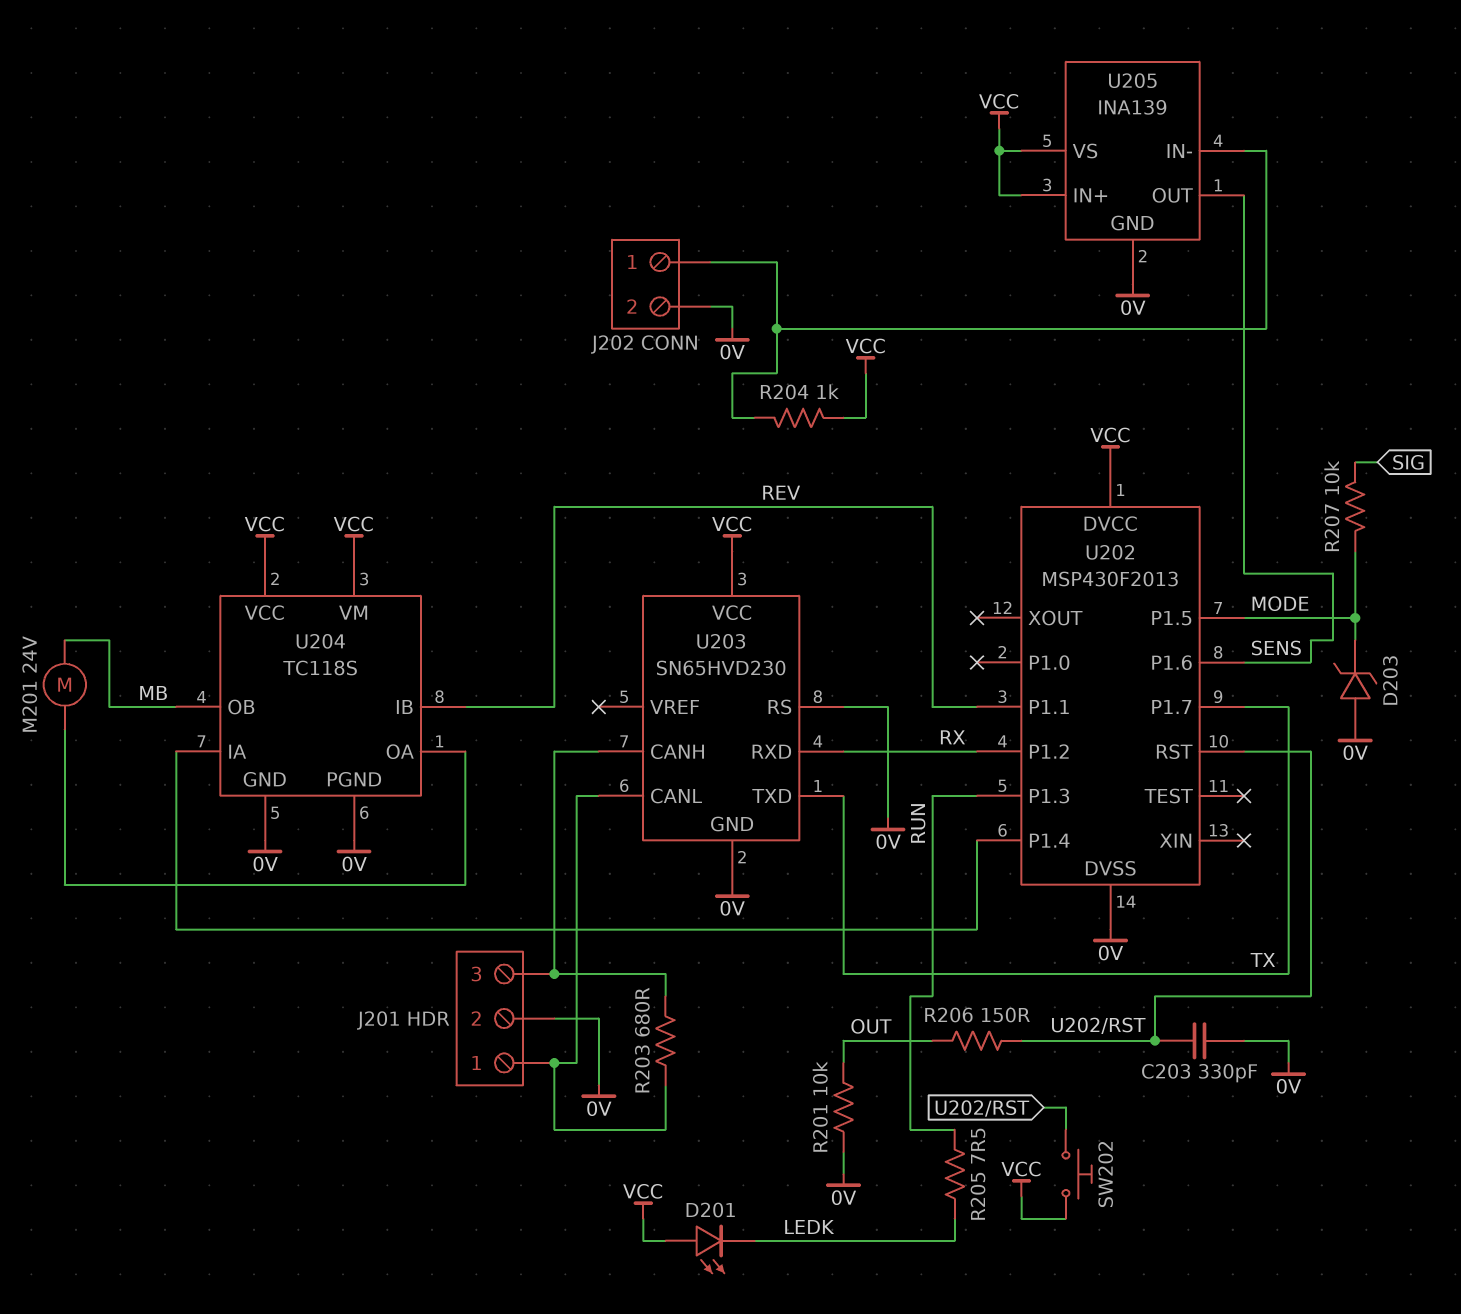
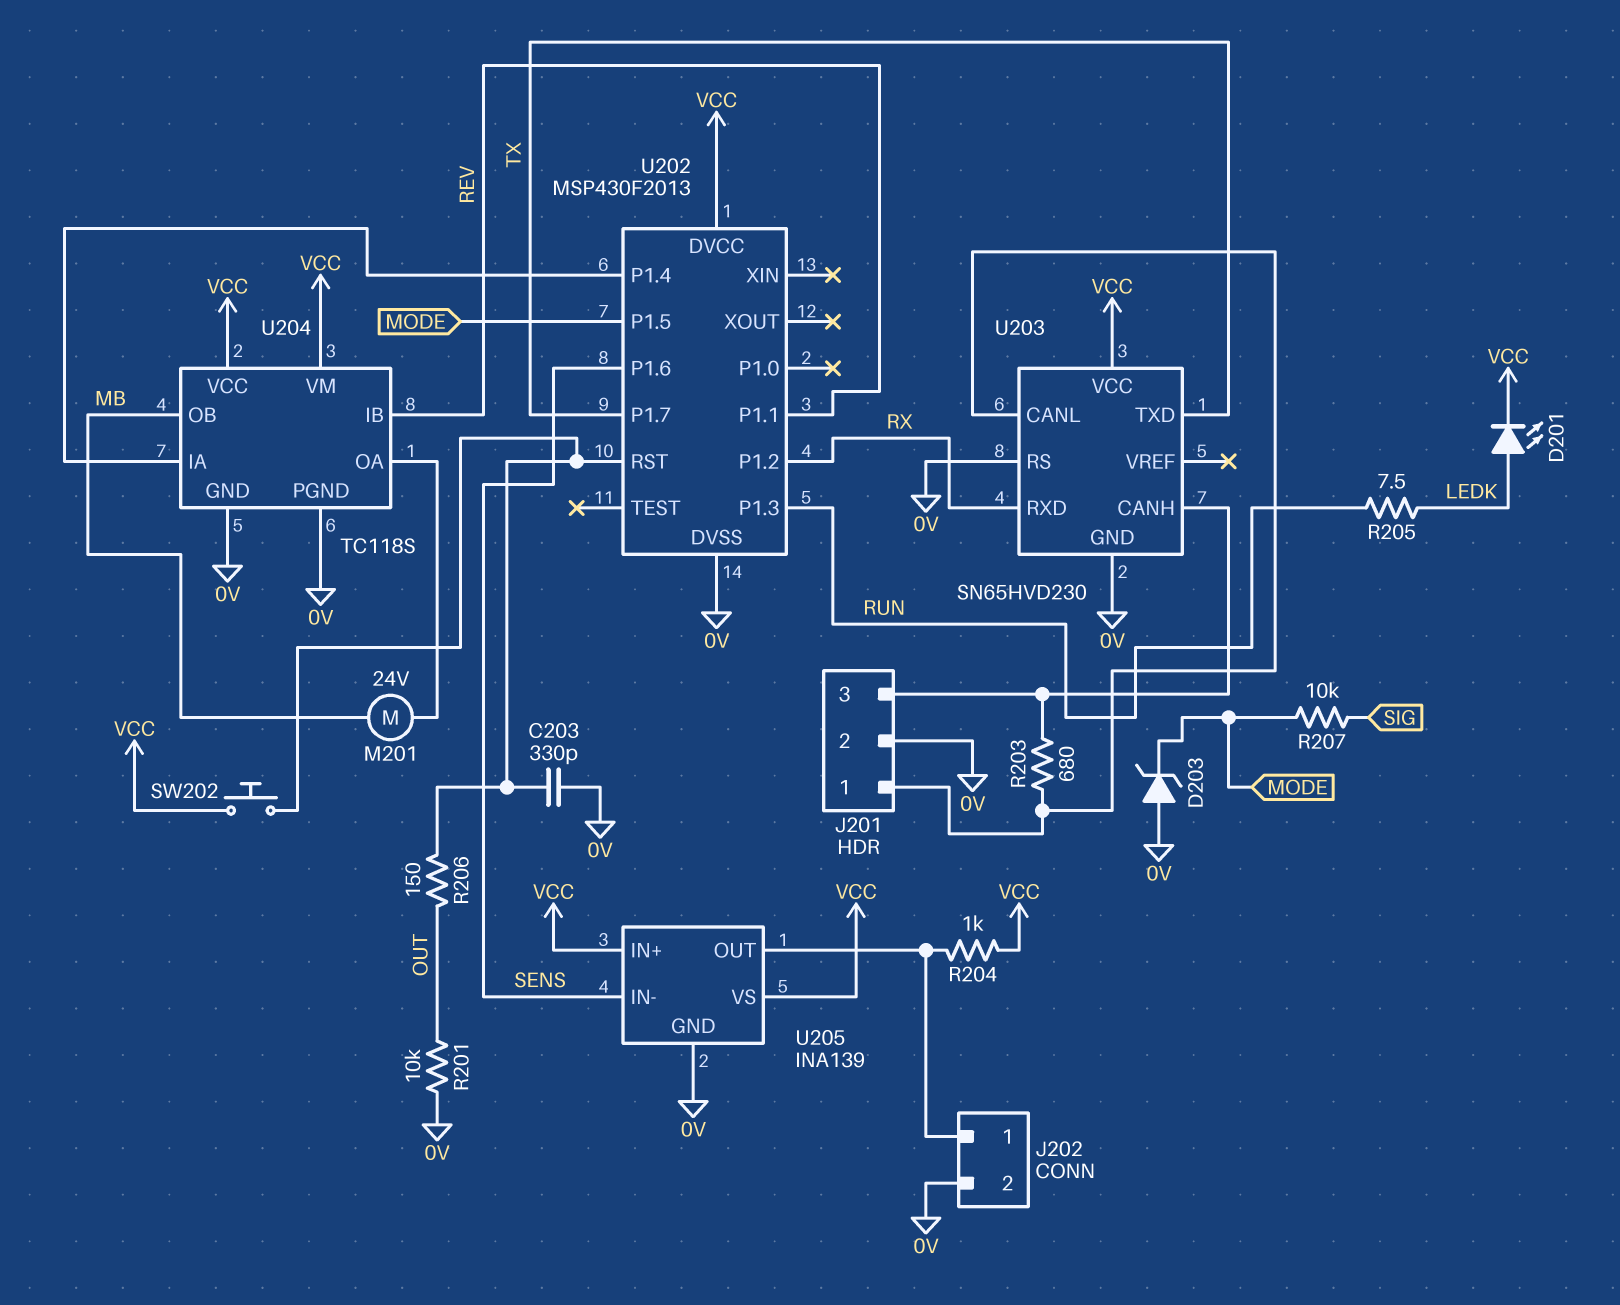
D201: LED (A VCC, K LEDK) -> LED (A LEDK, K VCC)
U205 pin IN-: J202/1 -> SENS
U205 pin OUT: SENS -> J202/1

